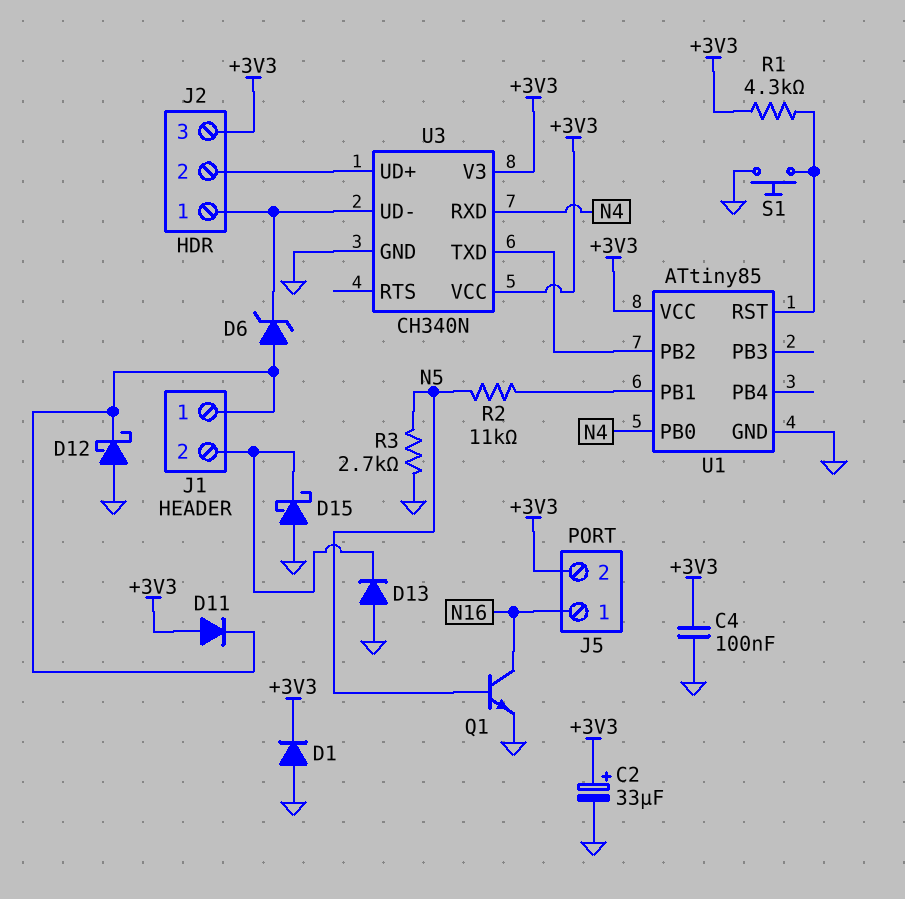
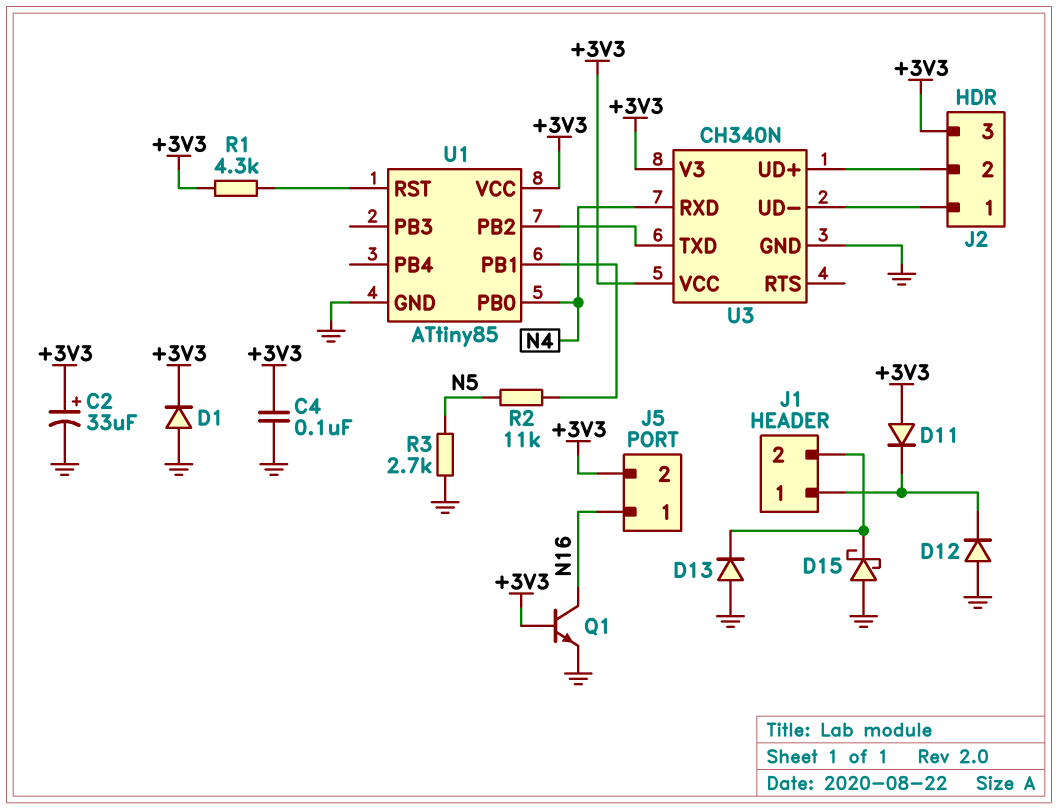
D6: zener (A J1/1, K J2/1) -> none
D12: schottky (A GND, K J1/1) -> diode (A GND, K J1/1)
Q1: NPN (B N5, C N16, E GND) -> NPN (B +3V3, C N16, E GND)
S1: button (GND, U1/RST) -> none

